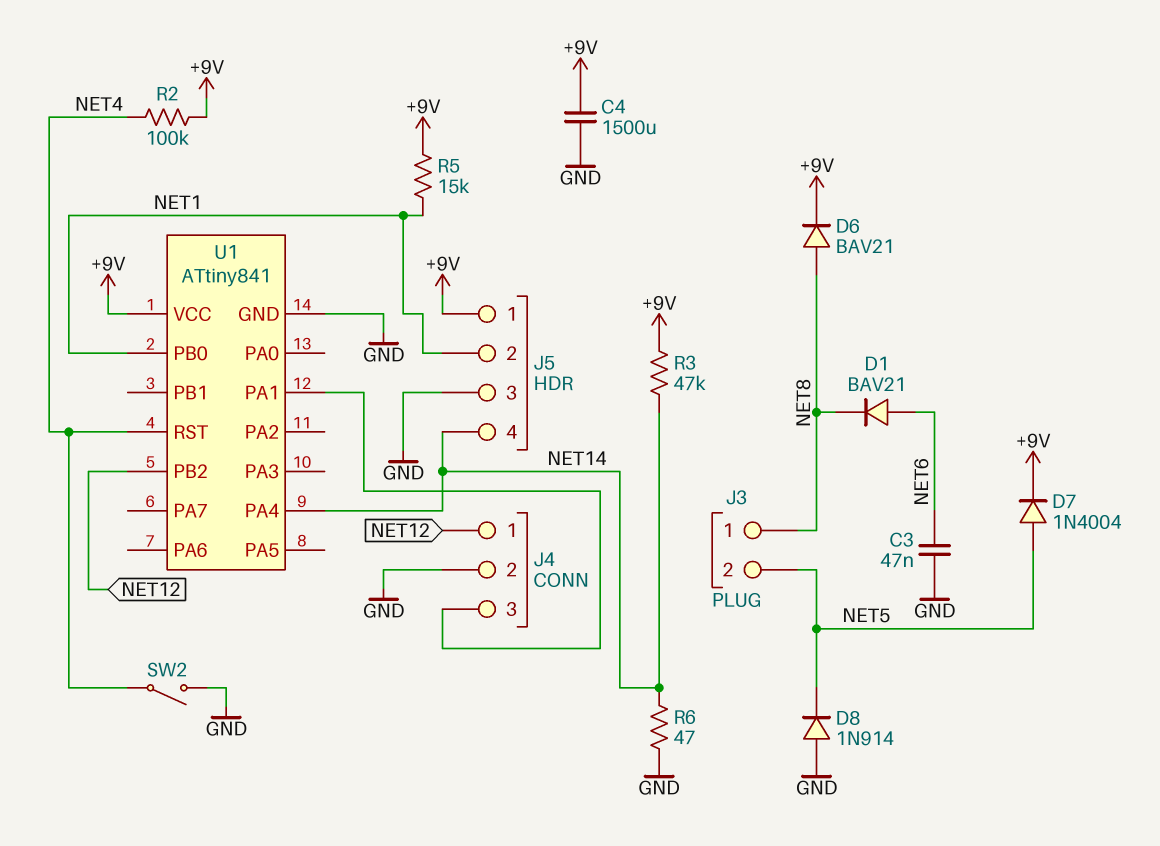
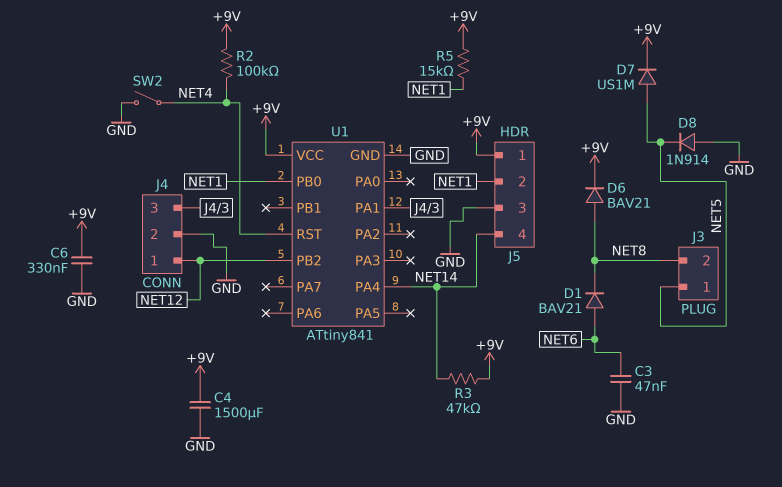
C6: none -> 330nF (+9V, GND)
D7: diode 1N4004 (A NET5, K +9V) -> diode US1M (A NET5, K +9V)
J3 pin 1: NET8 -> NET5
J3 pin 2: NET5 -> NET8
R6: 47 (GND, NET14) -> none

